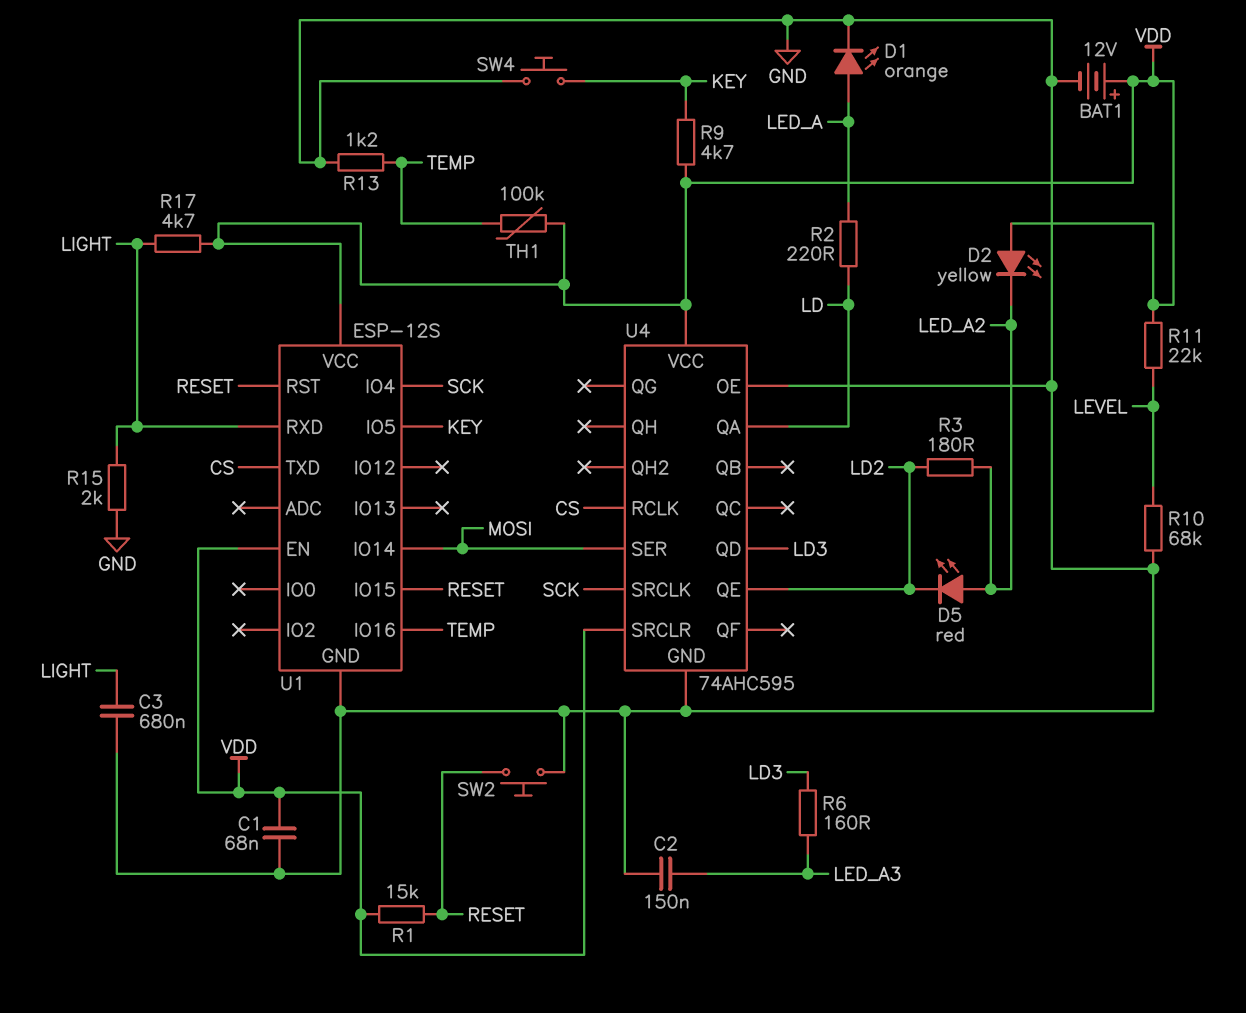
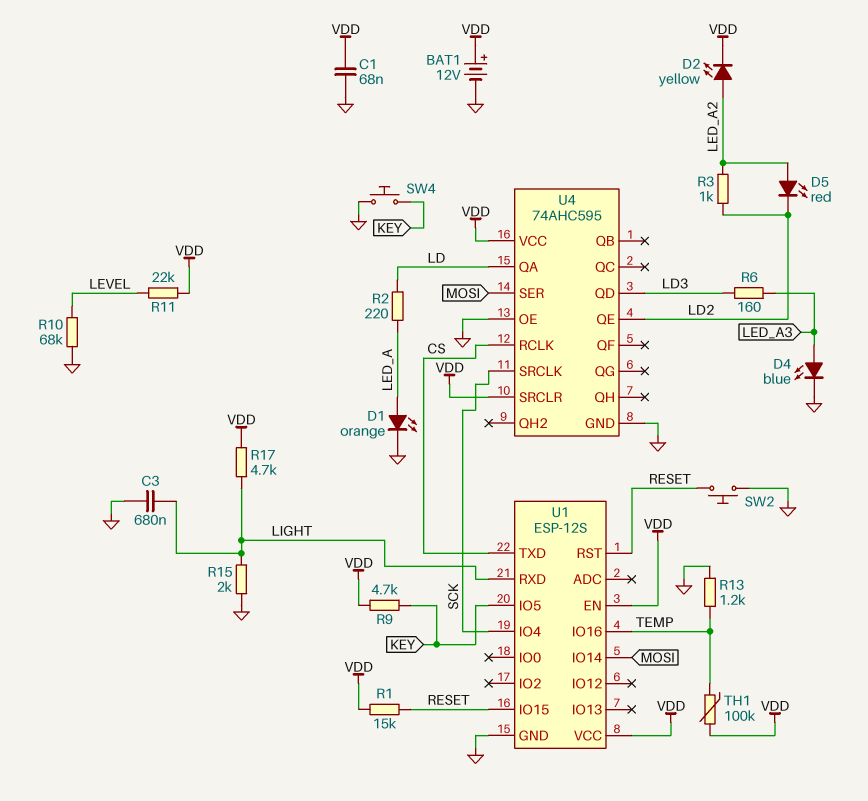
C2: 150nF (GND, LED_A3) -> none
D2: LED yellow (A VDD, K LED_A2) -> LED yellow (A LED_A2, K VDD)
D4: none -> LED blue (A LED_A3, K GND)
R3: 180 (LD2, LED_A2) -> 1k (LD2, LED_A2)

